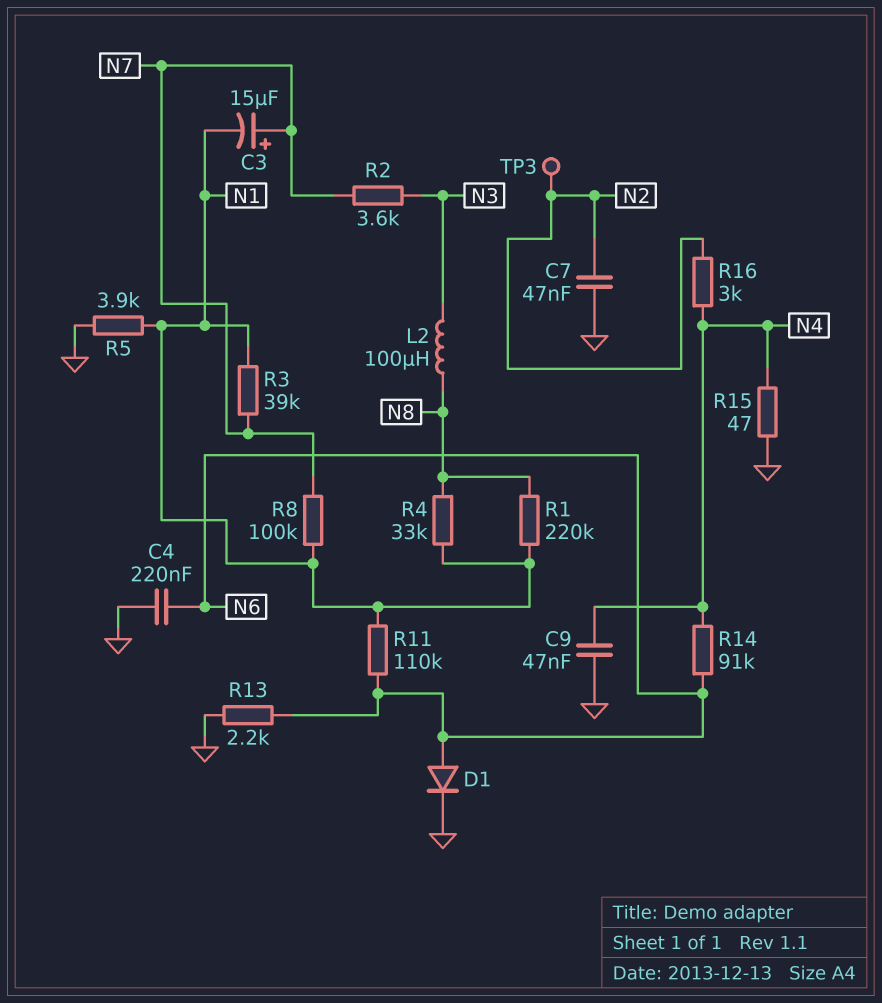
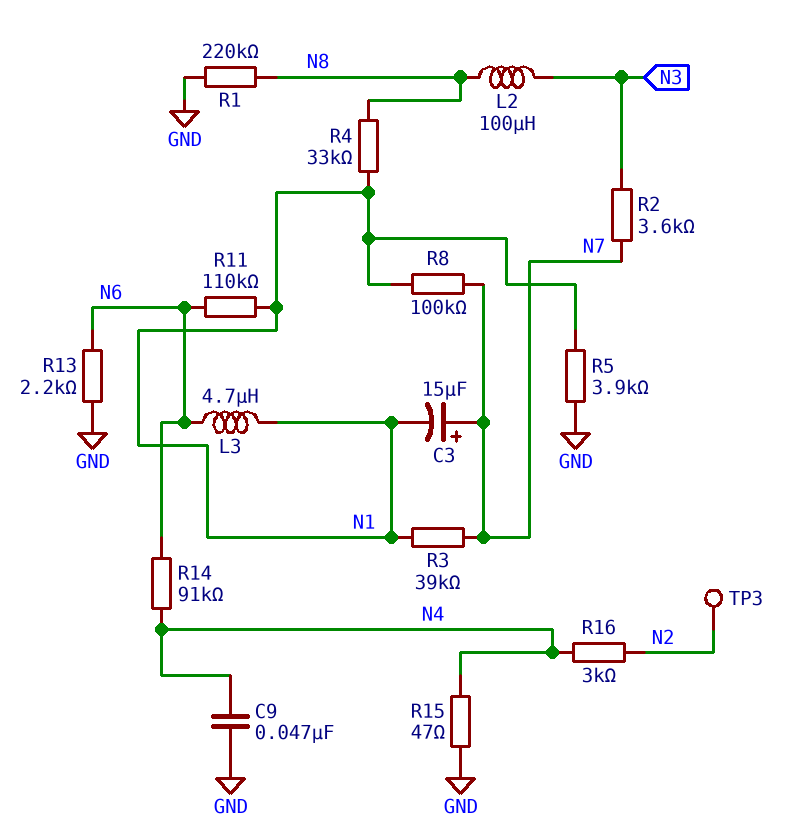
C4: 220nF (GND, N6) -> none
C7: 47nF (GND, N2) -> none
D1: diode (A N6, K GND) -> none
L3: none -> 4.7uH (N1, N6)
R1: 220k (N1, N8) -> 220k (GND, N8)

